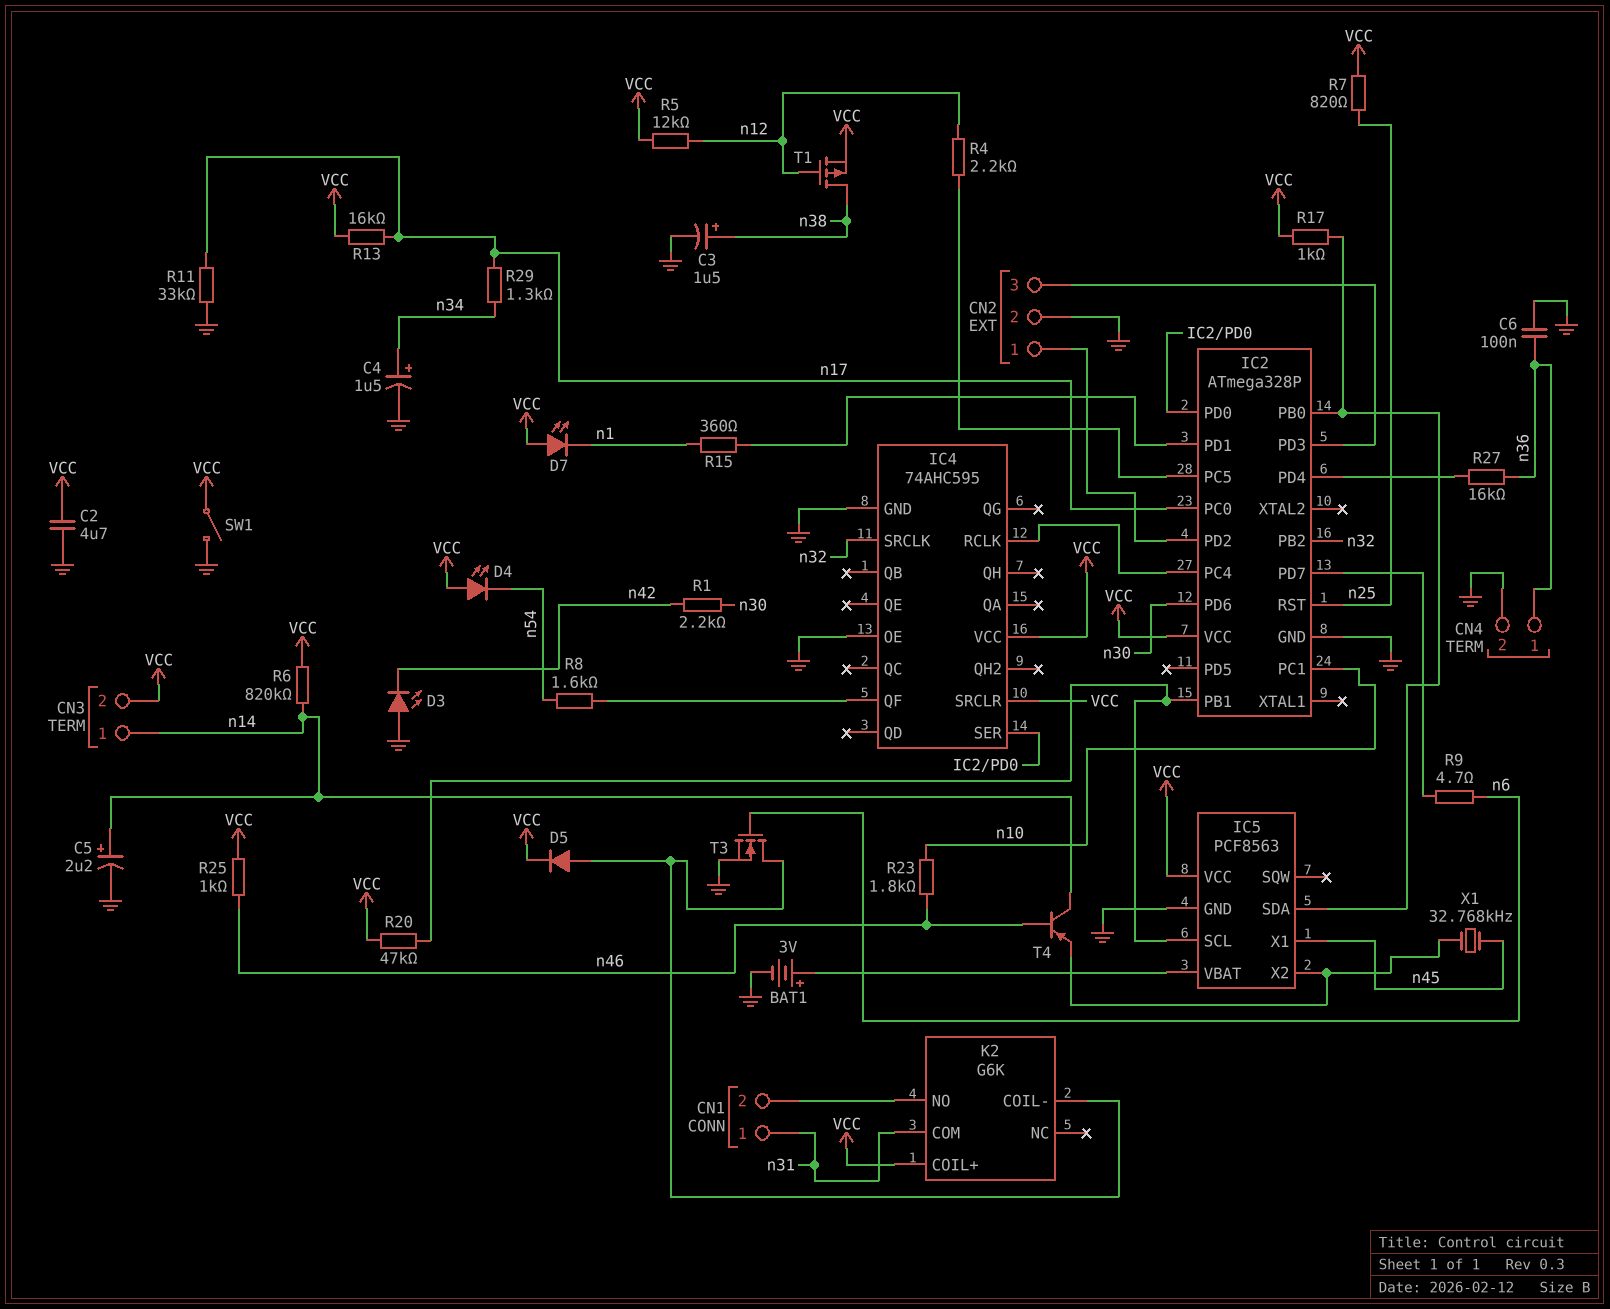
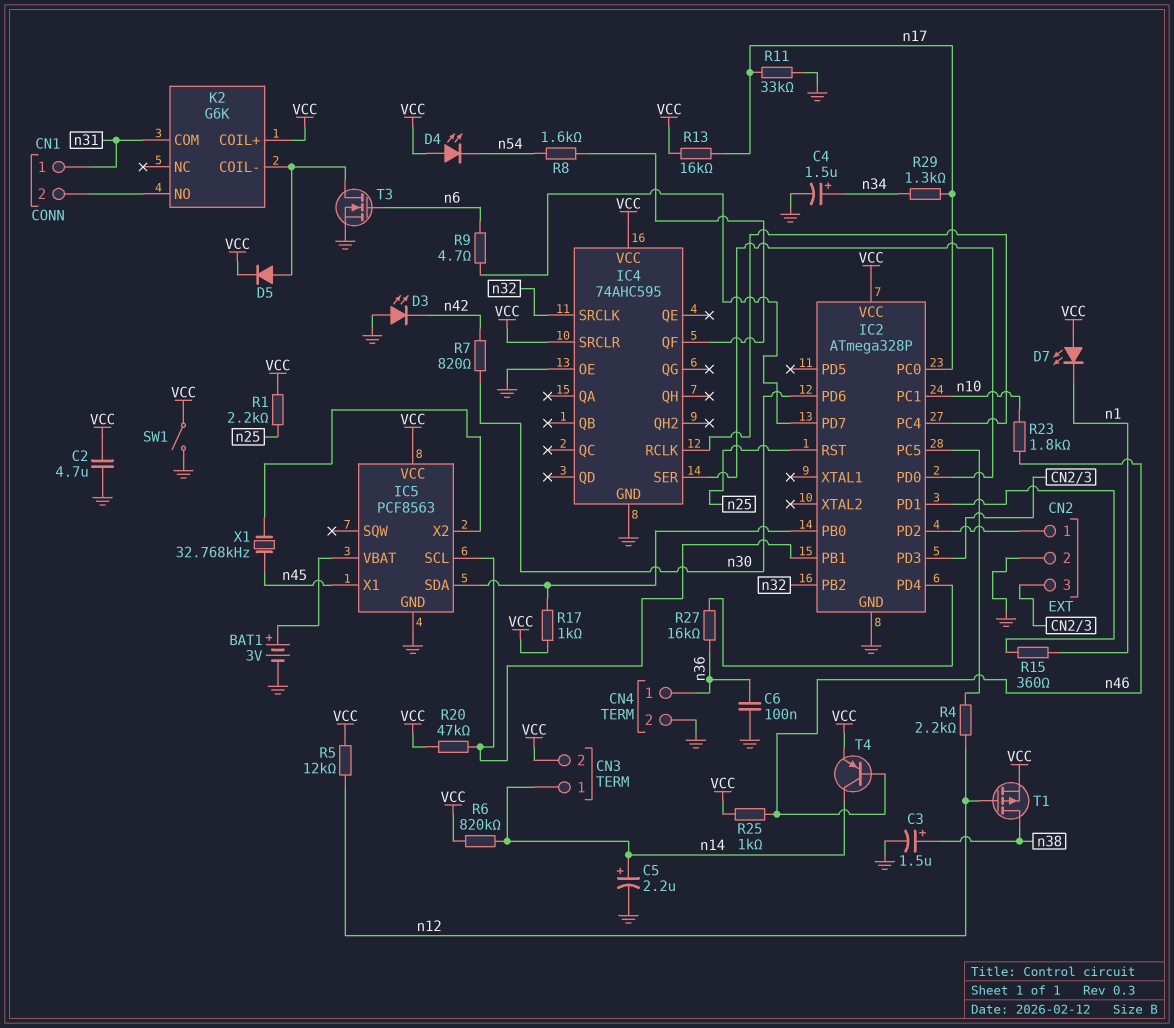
R1: 2.2k (n30, n42) -> 2.2k (VCC, n25)
R7: 820 (VCC, n25) -> 820 (n30, n42)
T4: PNP (B n46, C n14, E IC5/X2) -> PNP (B n46, C n14, E VCC)

